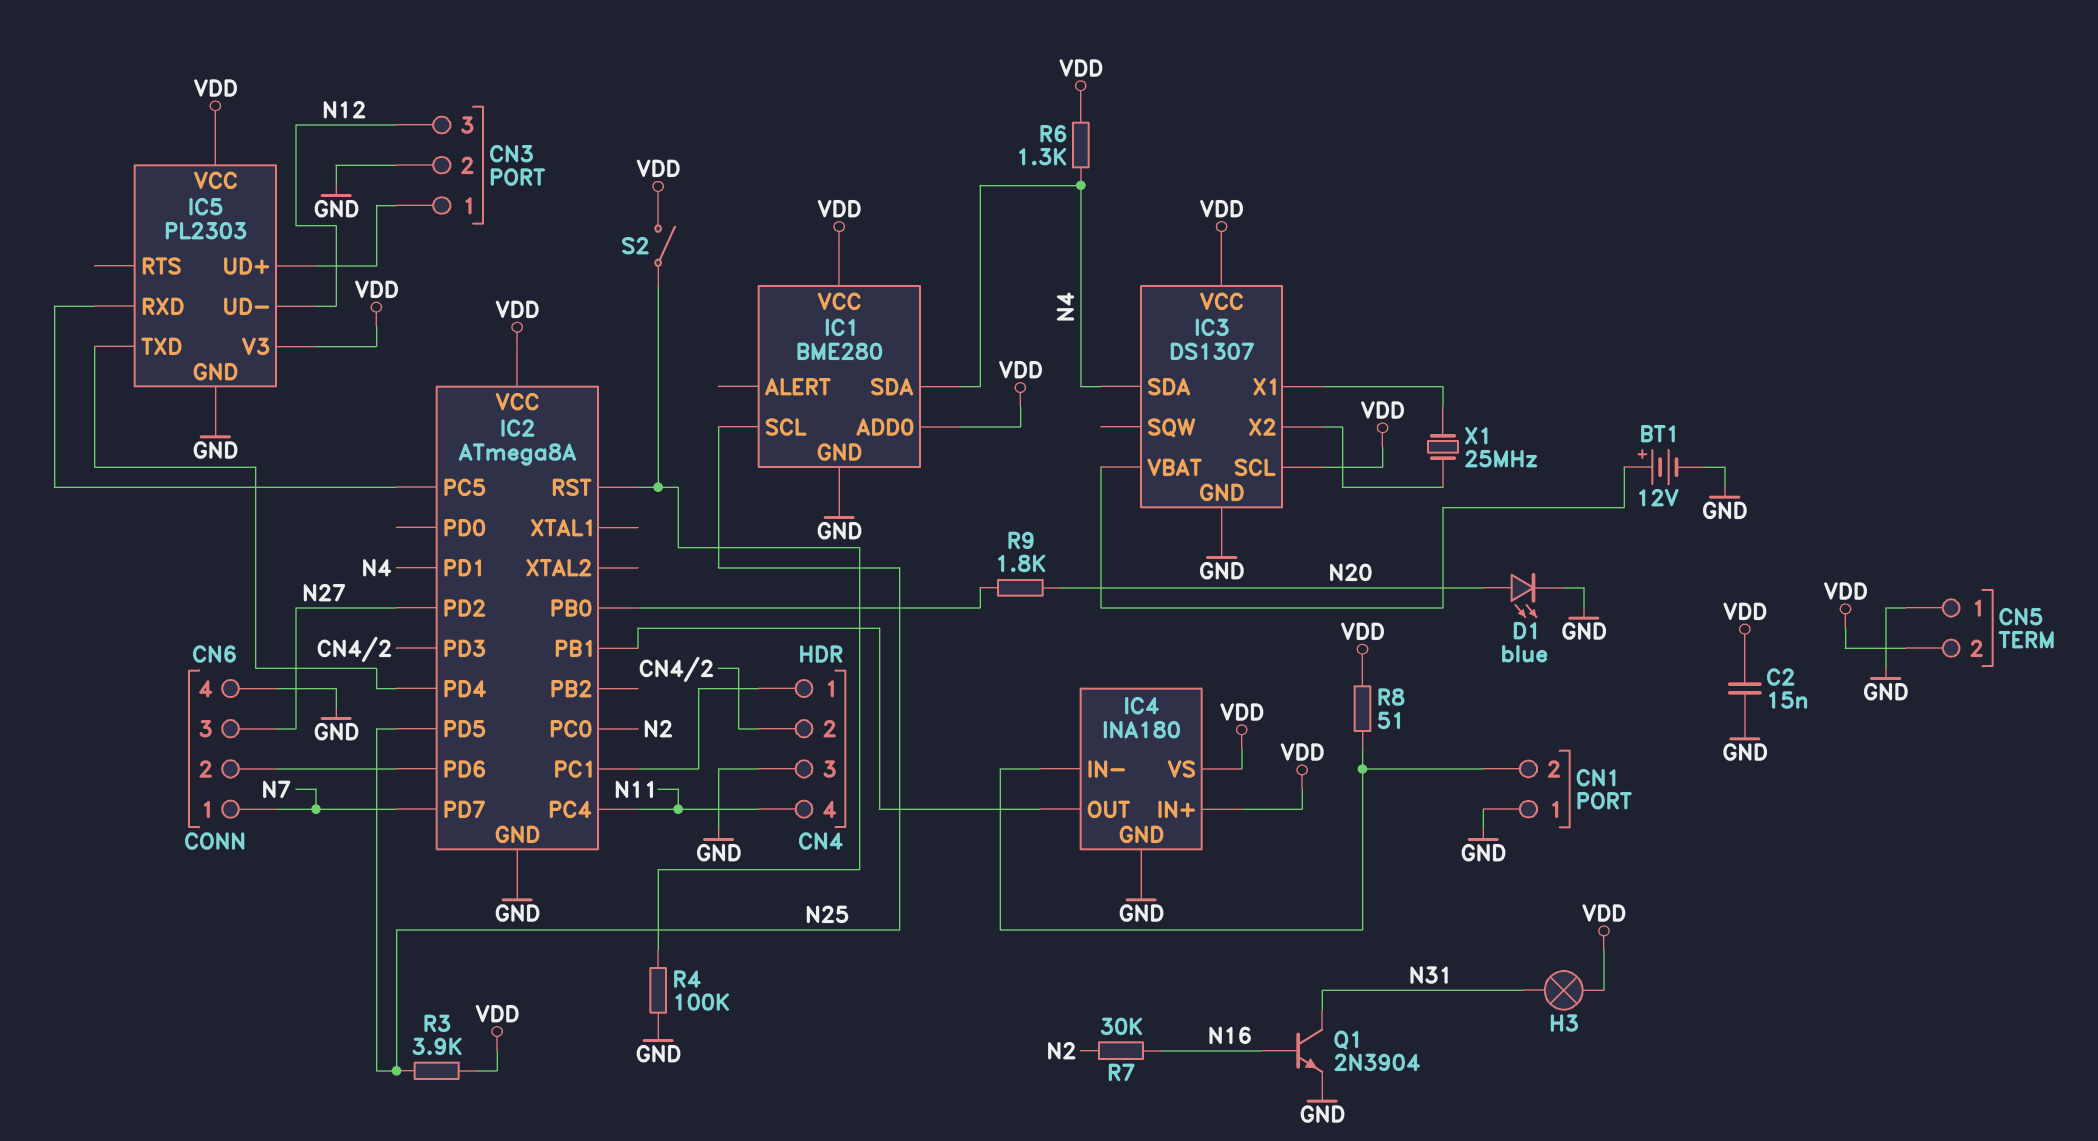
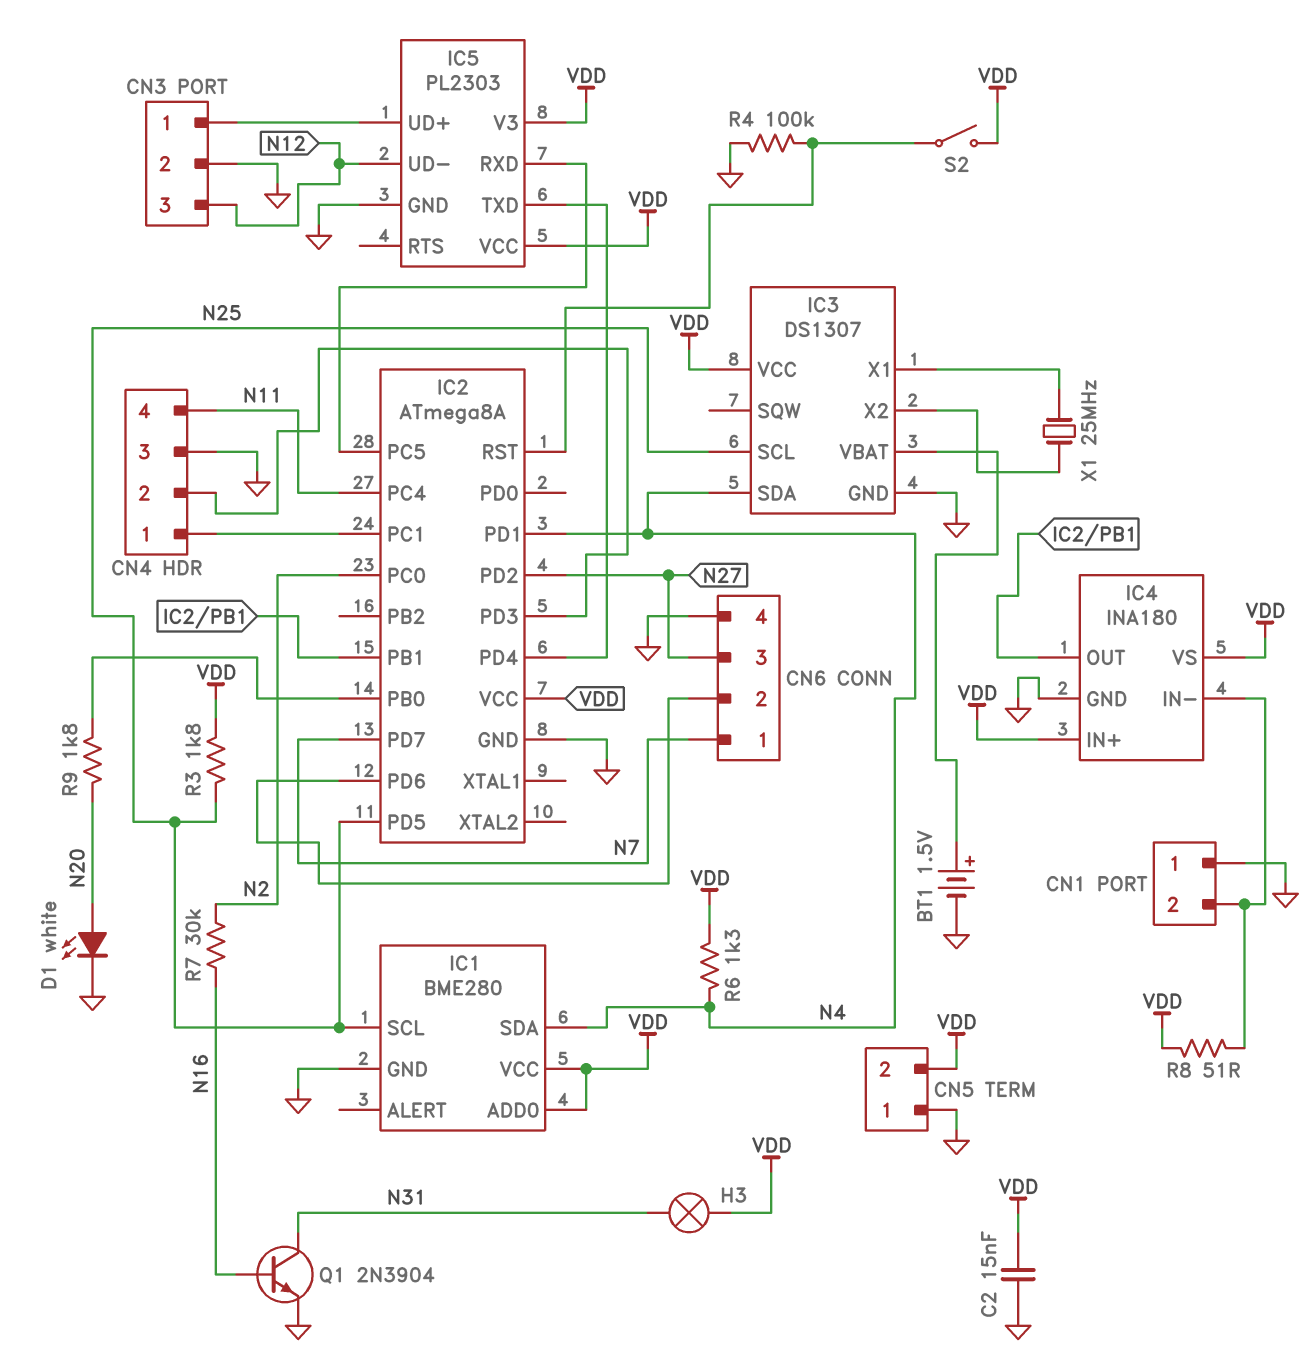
BT1: 12V (plus IC3/VBAT, minus GND) -> 1.5V (plus IC3/VBAT, minus GND)
D1: LED blue (A N20, K GND) -> LED white (A N20, K GND)
IC3 pin SCL: VDD -> N25
R3: 3.9k (N25, VDD) -> 1.8k (N25, VDD)

